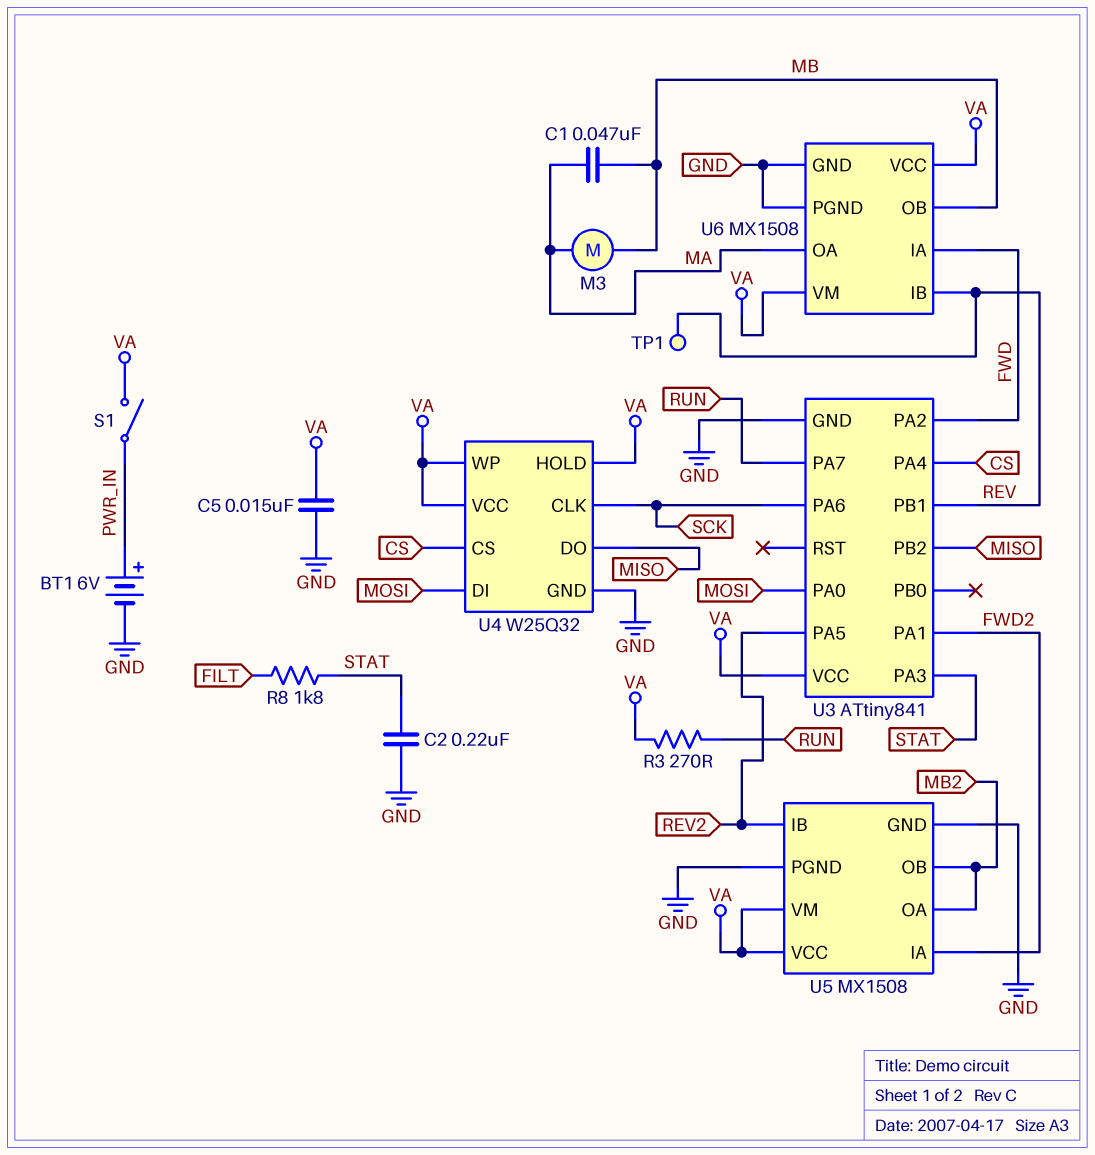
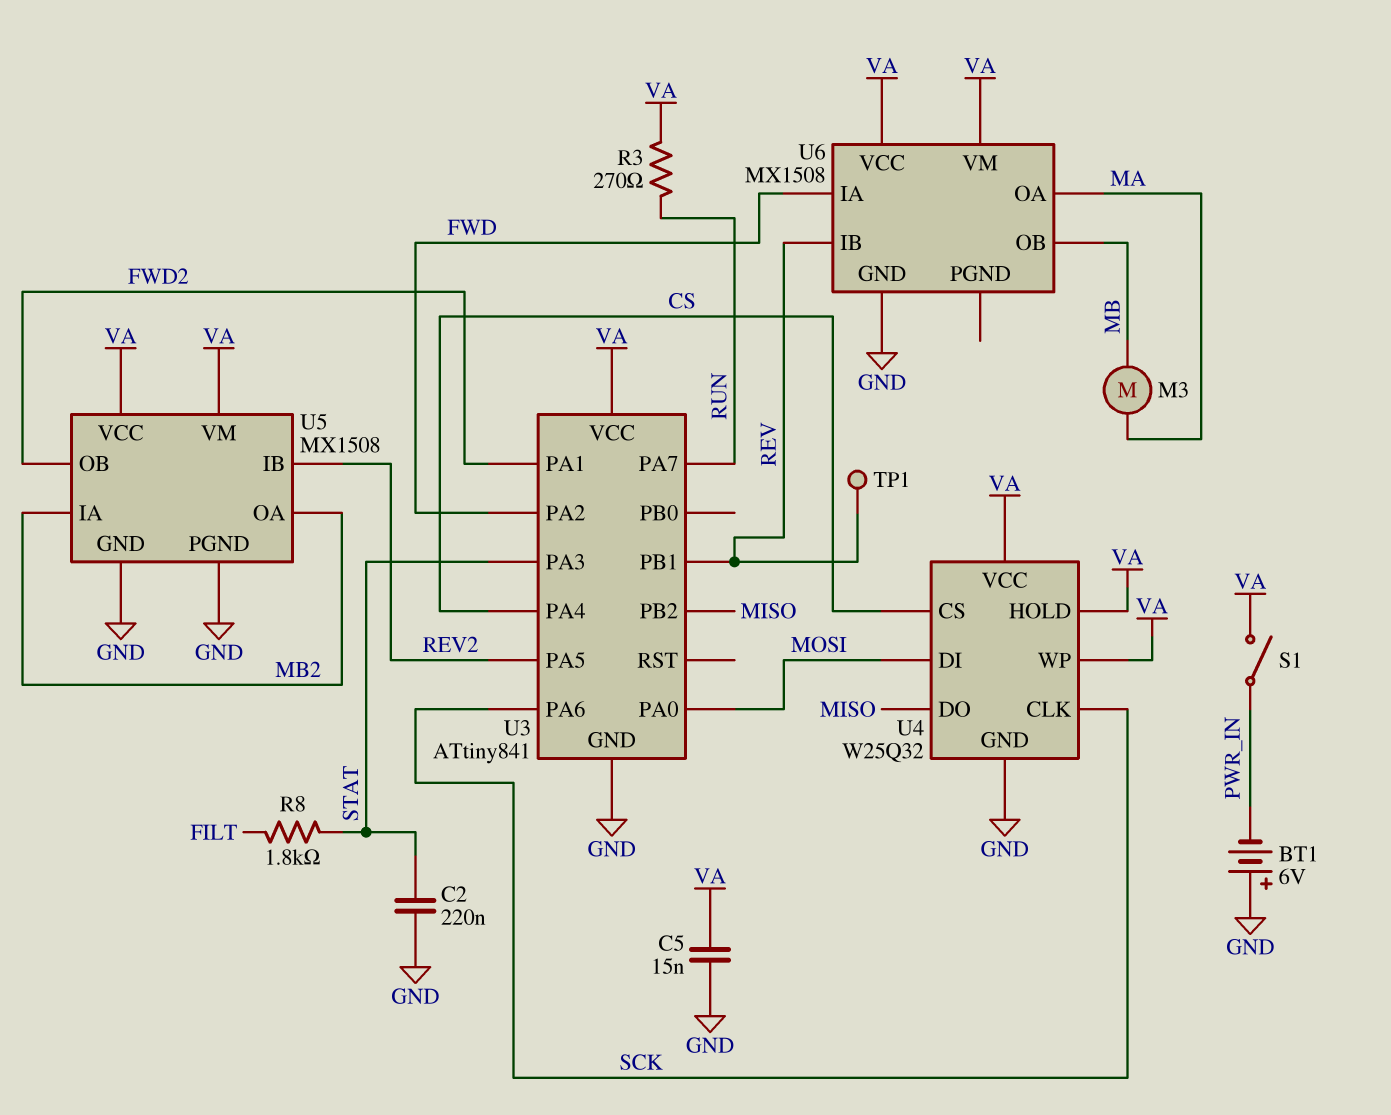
BT1: 6V (plus PWR_IN, minus GND) -> 6V (plus GND, minus PWR_IN)
C1: 47nF (MA, MB) -> none
U5 pin IA: FWD2 -> MB2
U5 pin OB: MB2 -> FWD2
U6 pin PGND: GND -> none

